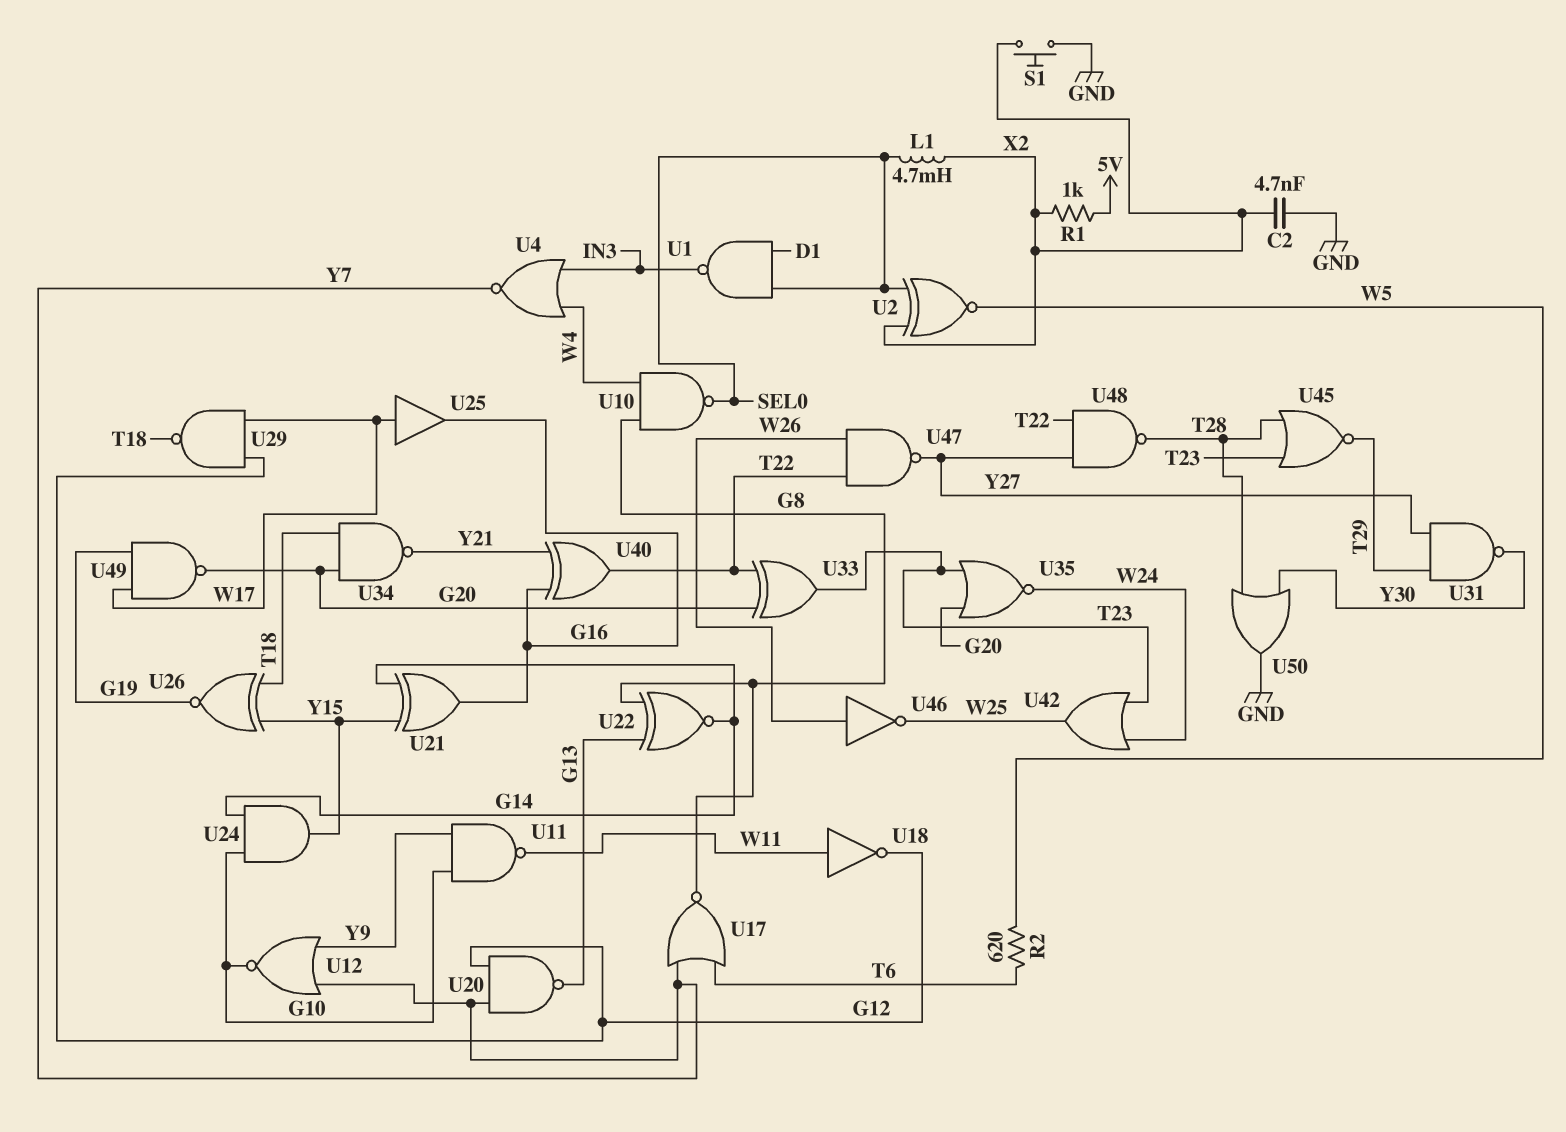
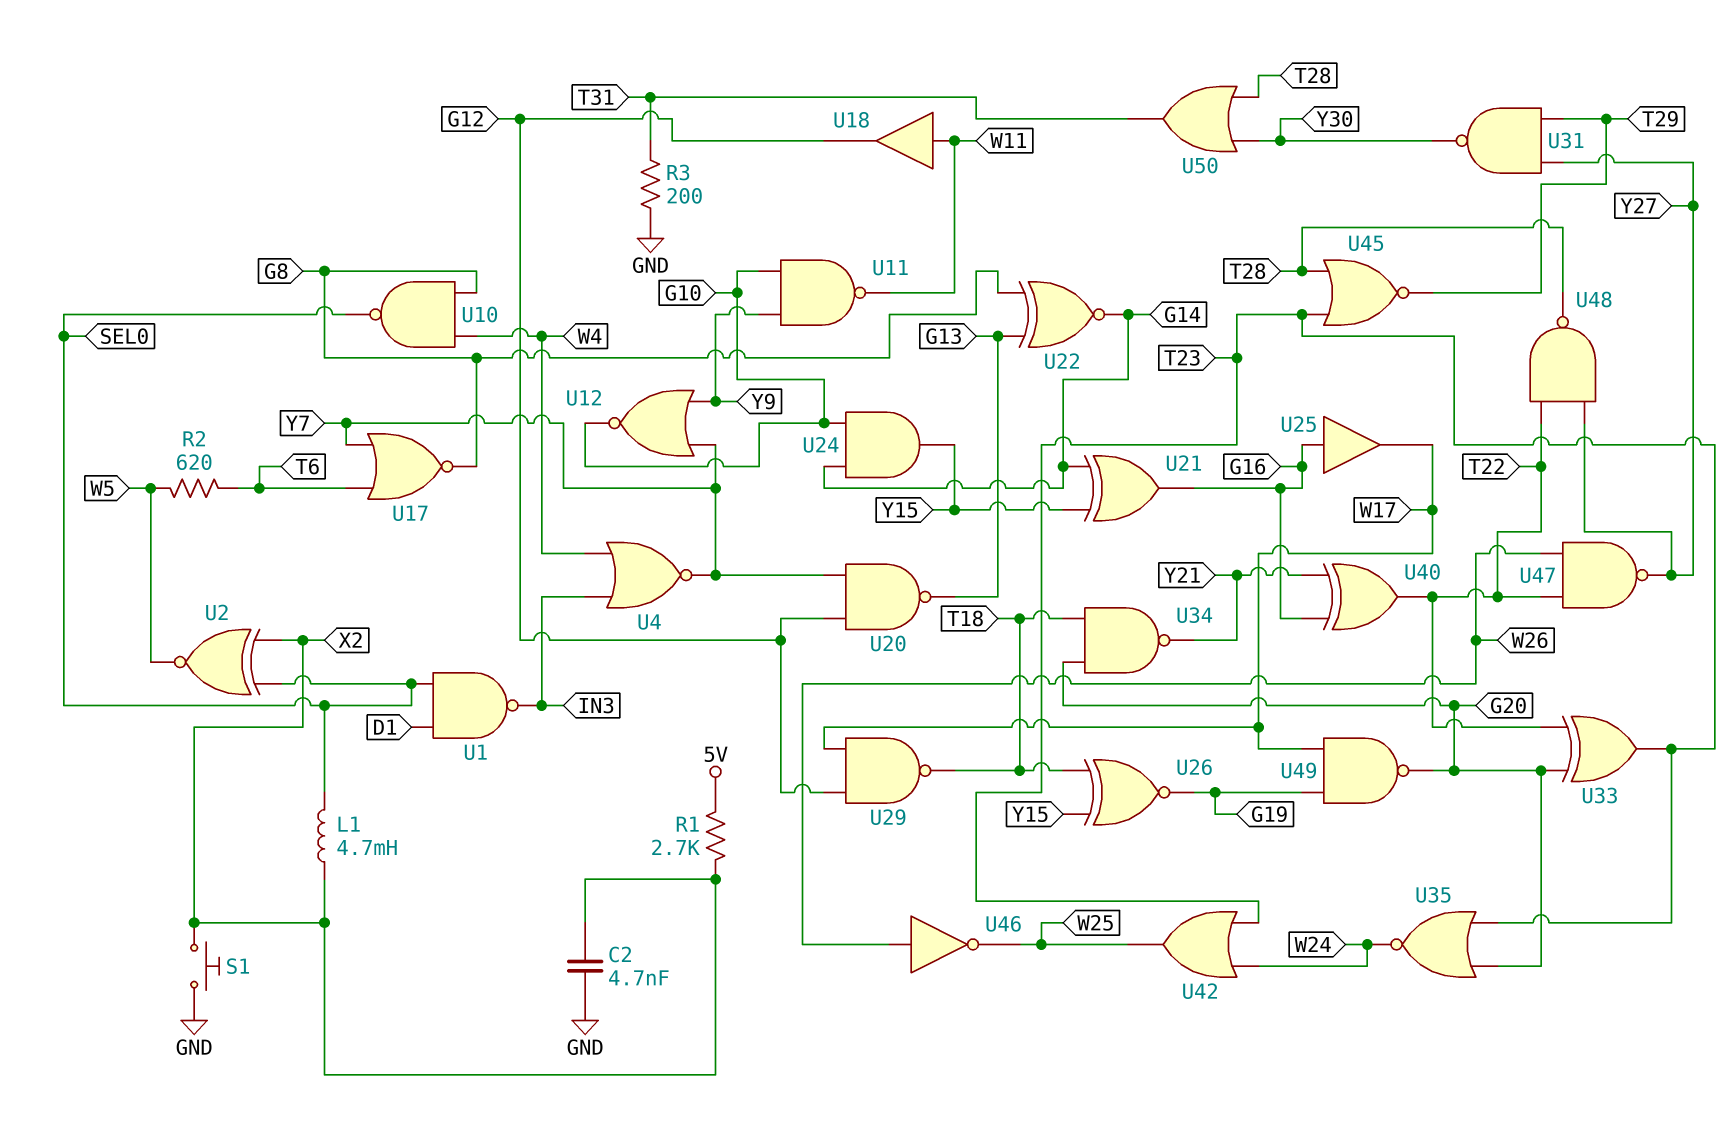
R1: 1k (5V, X2) -> 2.7k (5V, X2)
R3: none -> 200 (GND, T31)
U18: NOT (in W11, out G12) -> buffer (in W11, out G12)
U25: buffer (in W17, out G16) -> buffer (in G16, out W17)
U50: OR (in T28, in Y30, out GND) -> OR (in T28, in Y30, out T31)

